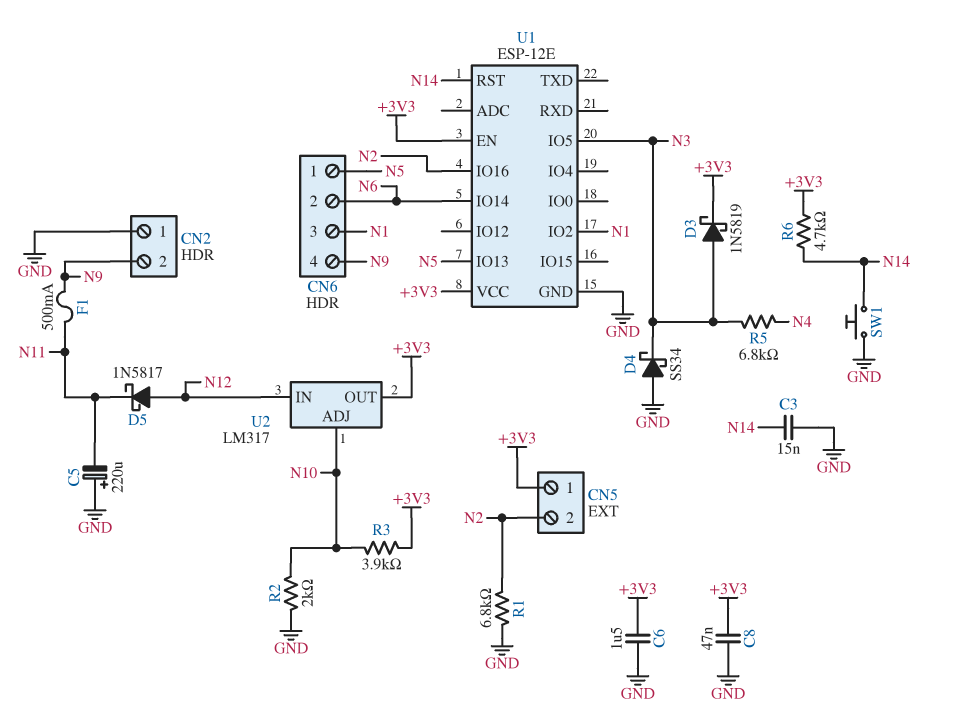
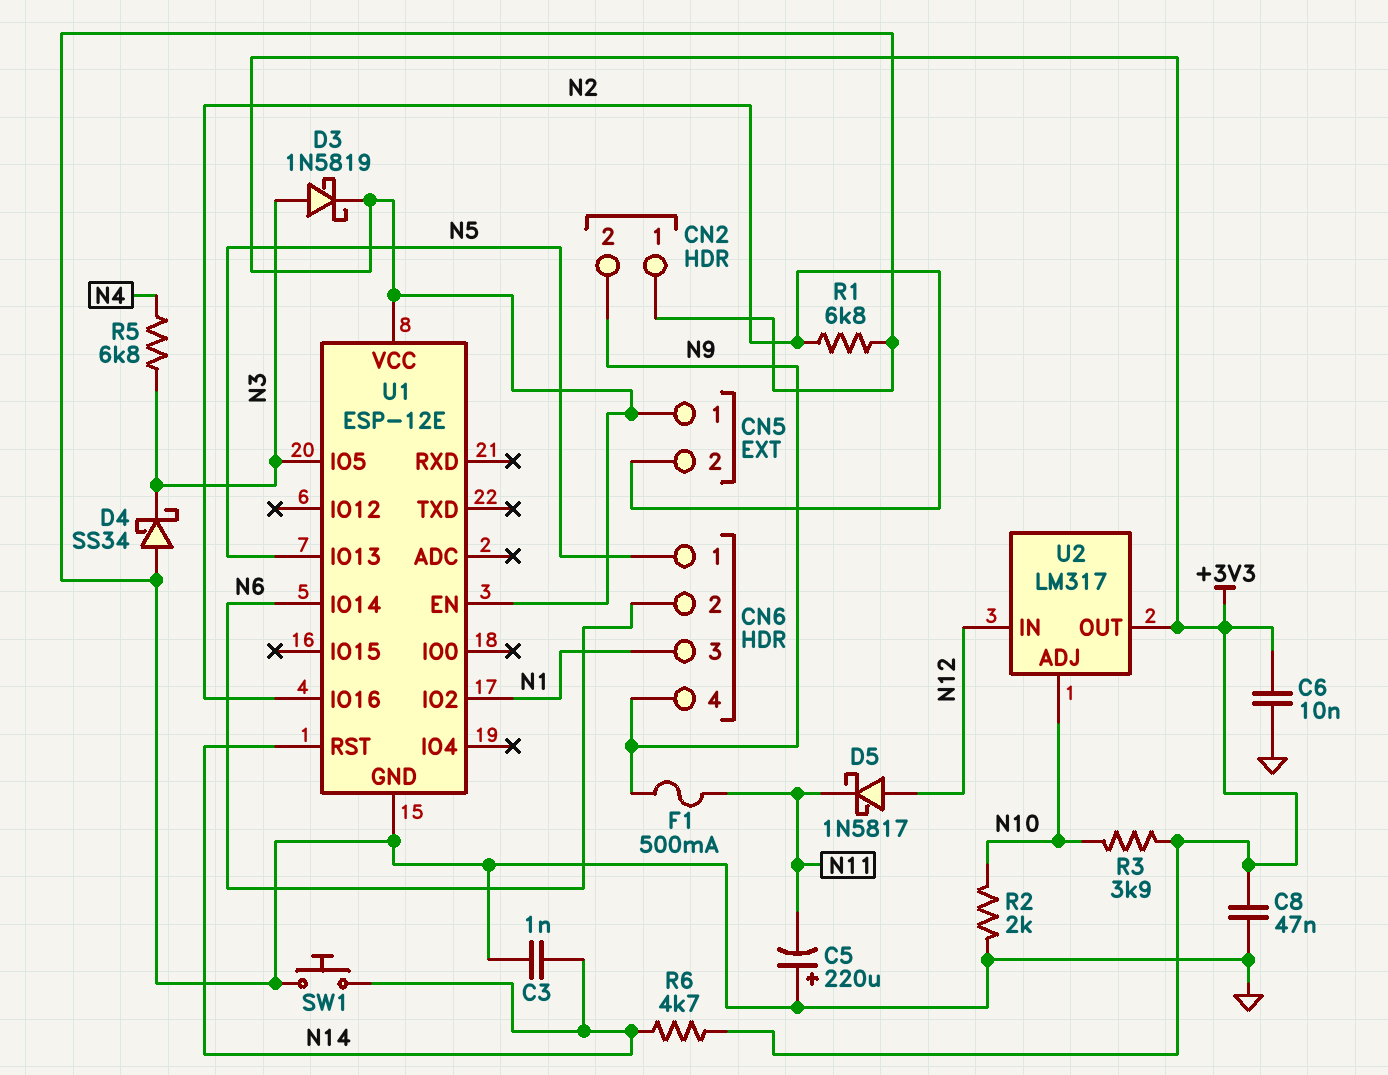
C3: 15nF (GND, N14) -> 1nF (GND, N14)
C6: 1.5uF (+3V3, GND) -> 10nF (+3V3, GND)

